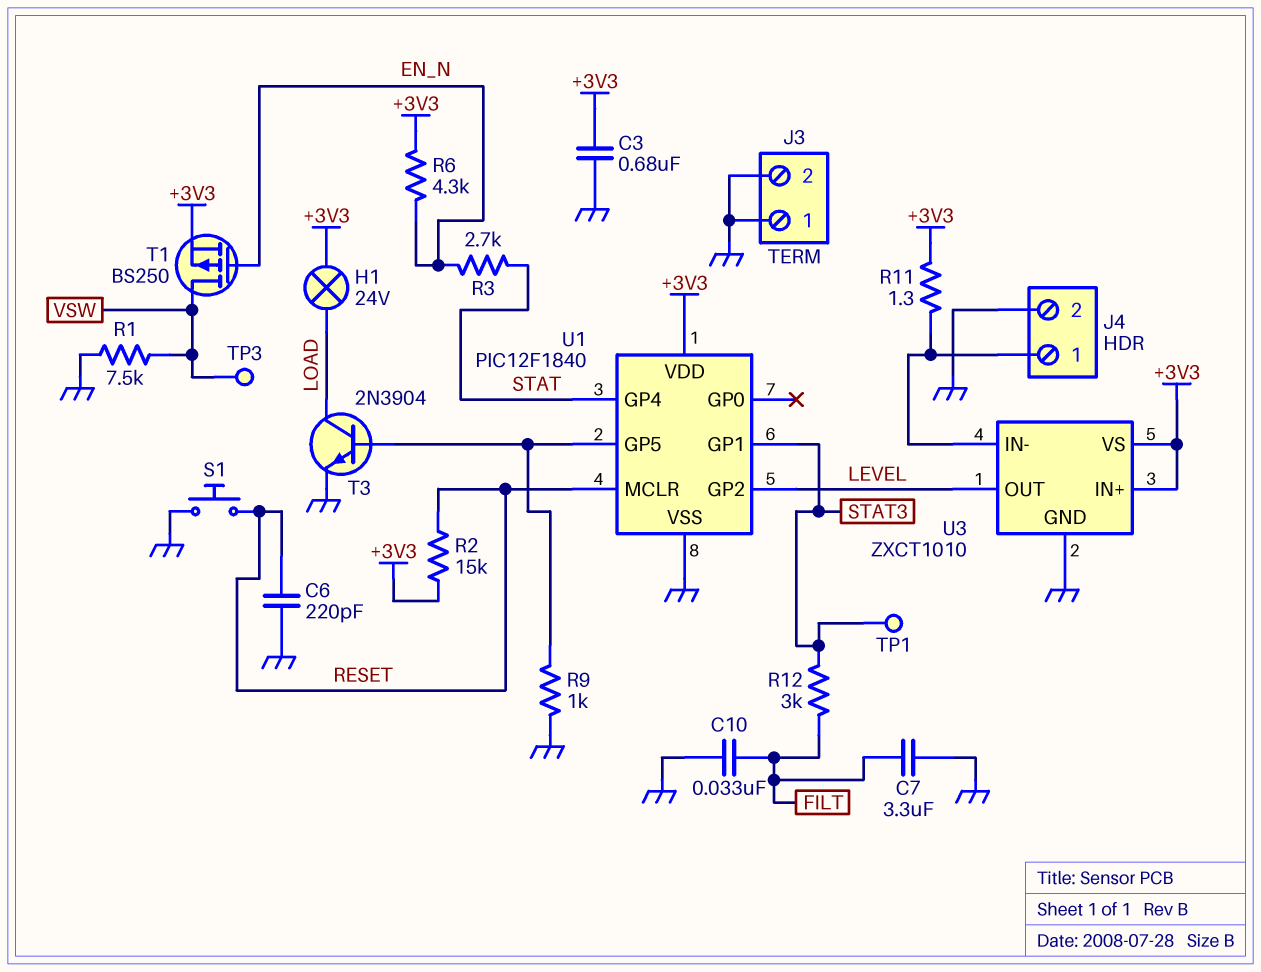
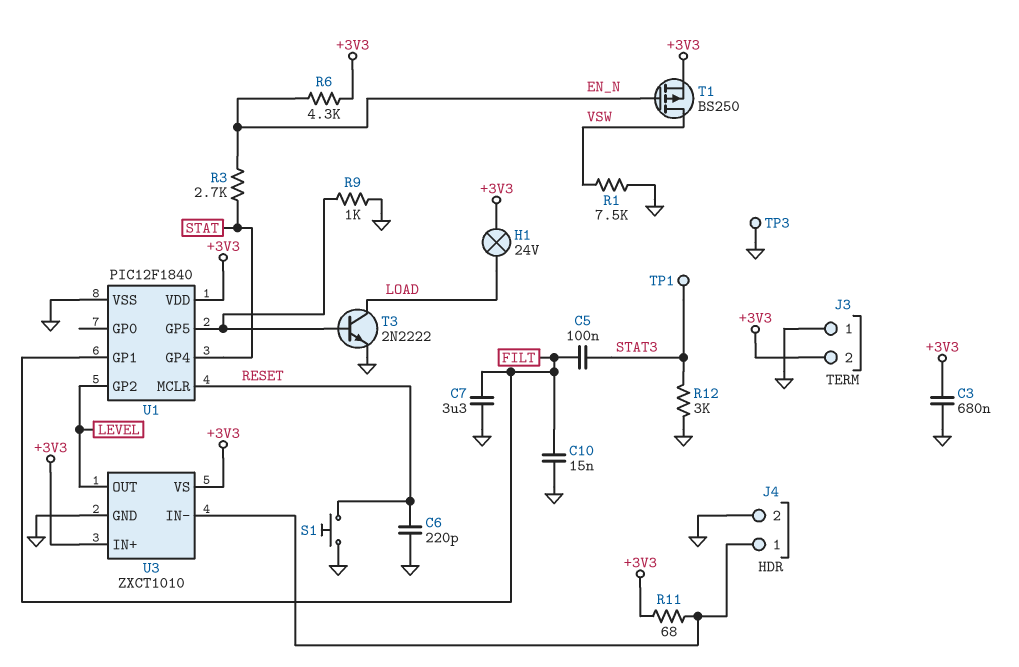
C5: none -> 100nF (FILT, STAT3)
C10: 33nF (FILT, GND) -> 15nF (FILT, GND)
J3 pin 2: GND -> +3V3
R2: 15k (+3V3, RESET) -> none
R11: 1.3 (+3V3, J4/1) -> 68 (+3V3, J4/1)
R12: 3k (FILT, STAT3) -> 3k (GND, STAT3)
T3: NPN 2N3904 (B U1/GP5, C LOAD, E GND) -> NPN 2N2222 (B U1/GP5, C LOAD, E GND)
TP3: test point (VSW) -> test point (GND)
U1 pin GP1: STAT3 -> FILT

